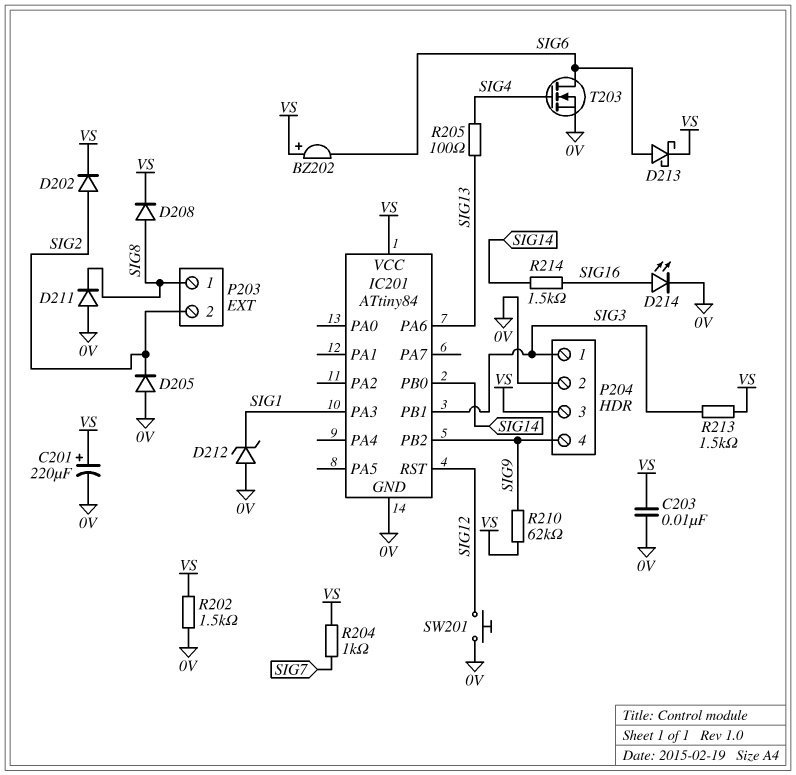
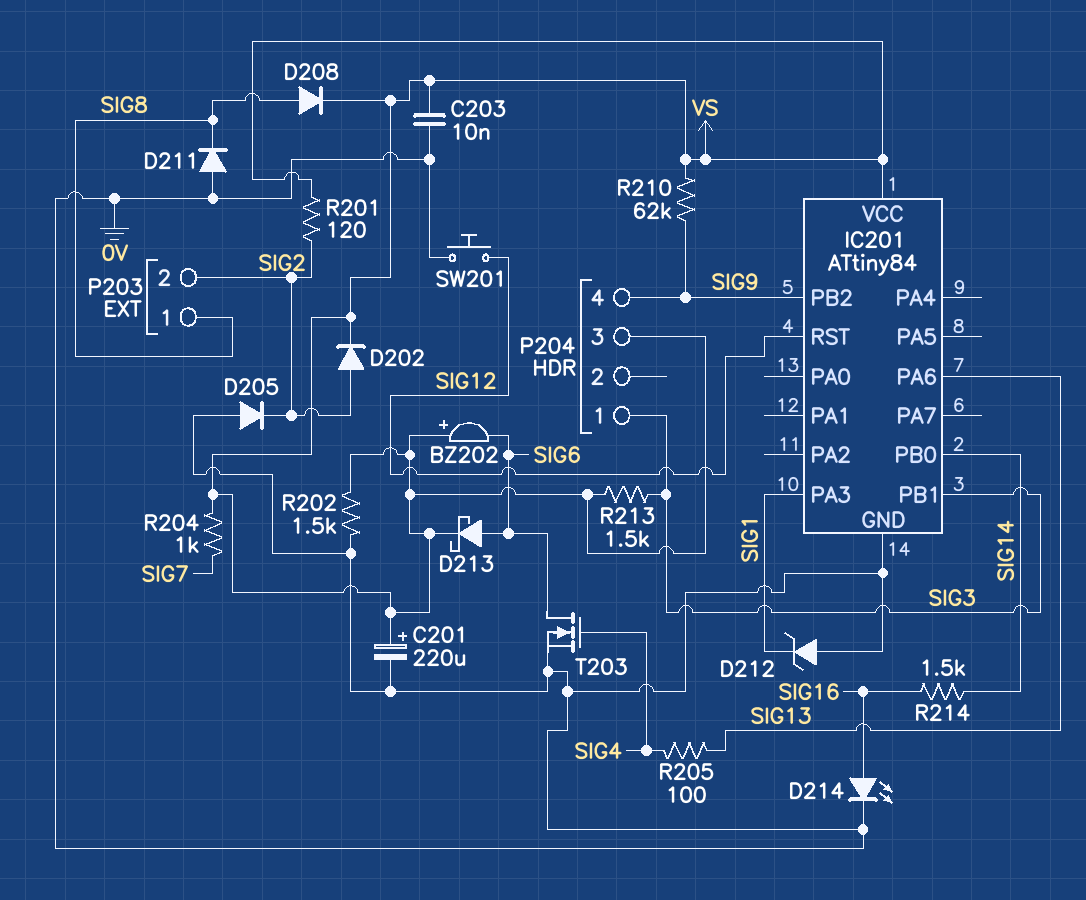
P204 pin 2: 0V -> none
R201: none -> 120 (SIG2, VS)

